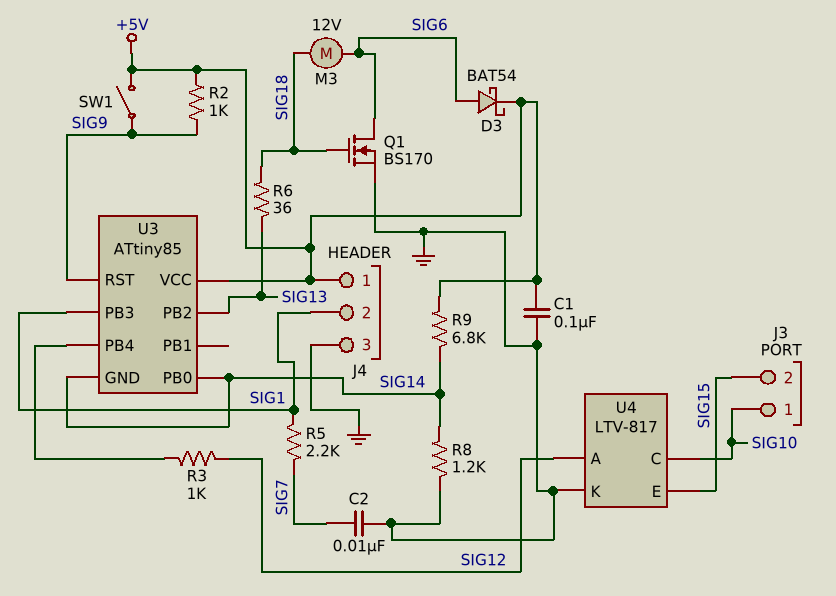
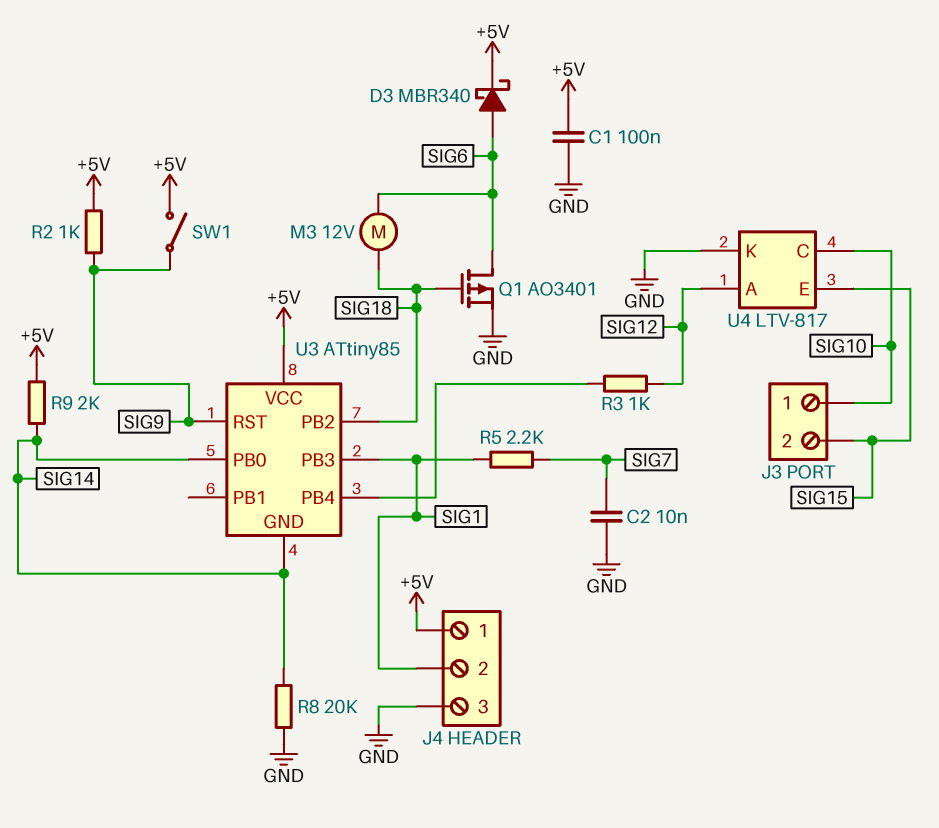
D3: schottky BAT54 (A SIG6, K +5V) -> schottky MBR340 (A SIG6, K +5V)
Q1: NMOS BS170 (G SIG18, D SIG6, S GND) -> PMOS AO3401 (G SIG18, D SIG6, S GND)
R6: 36 (SIG13, SIG18) -> none
R8: 1.2k (GND, SIG14) -> 20k (GND, SIG14)
R9: 6.8k (+5V, SIG14) -> 2k (+5V, SIG14)
U3 pin PB2: SIG13 -> SIG18

